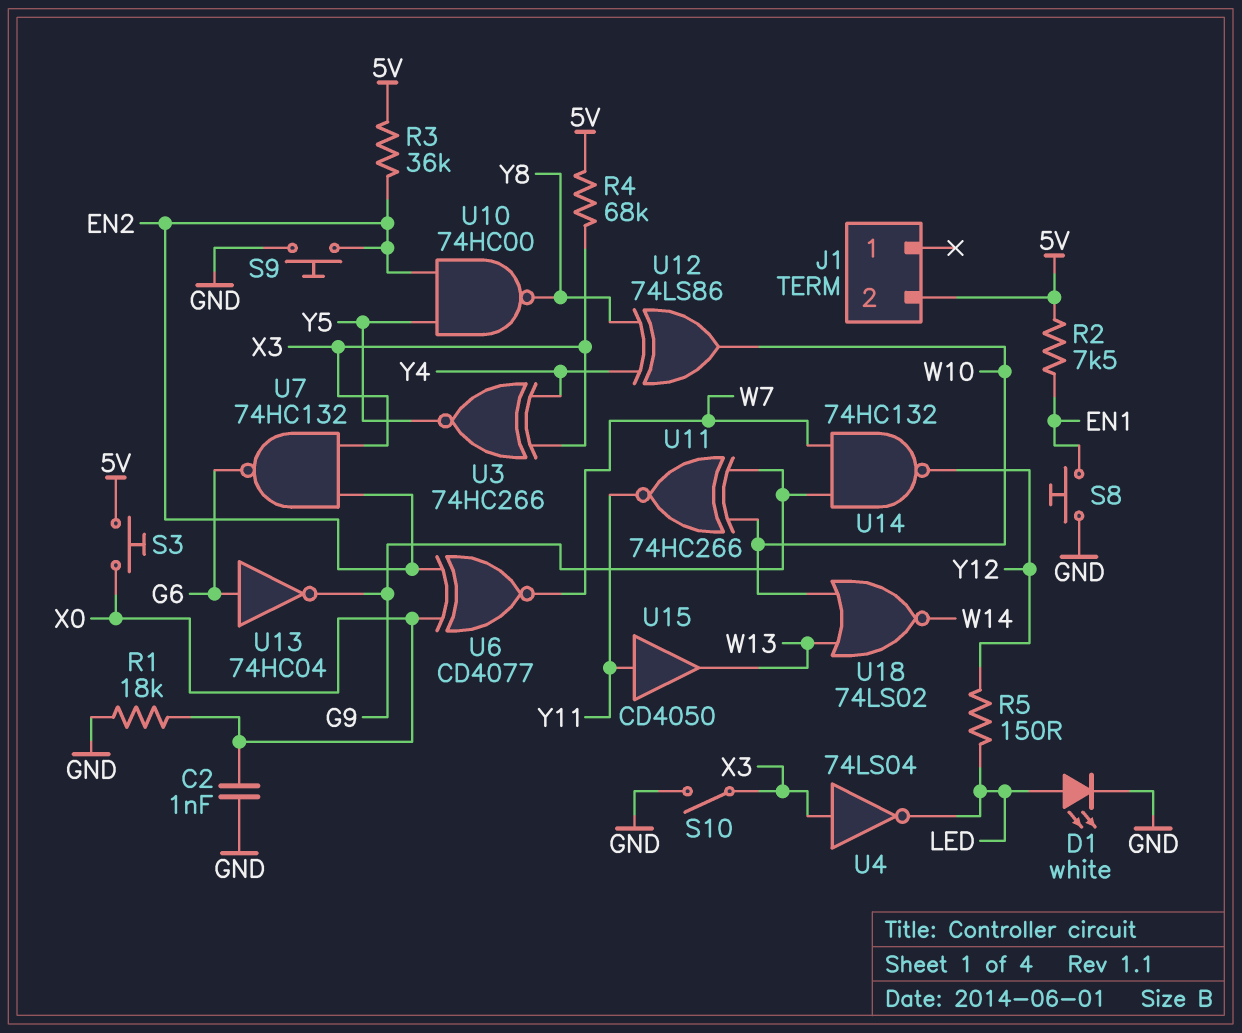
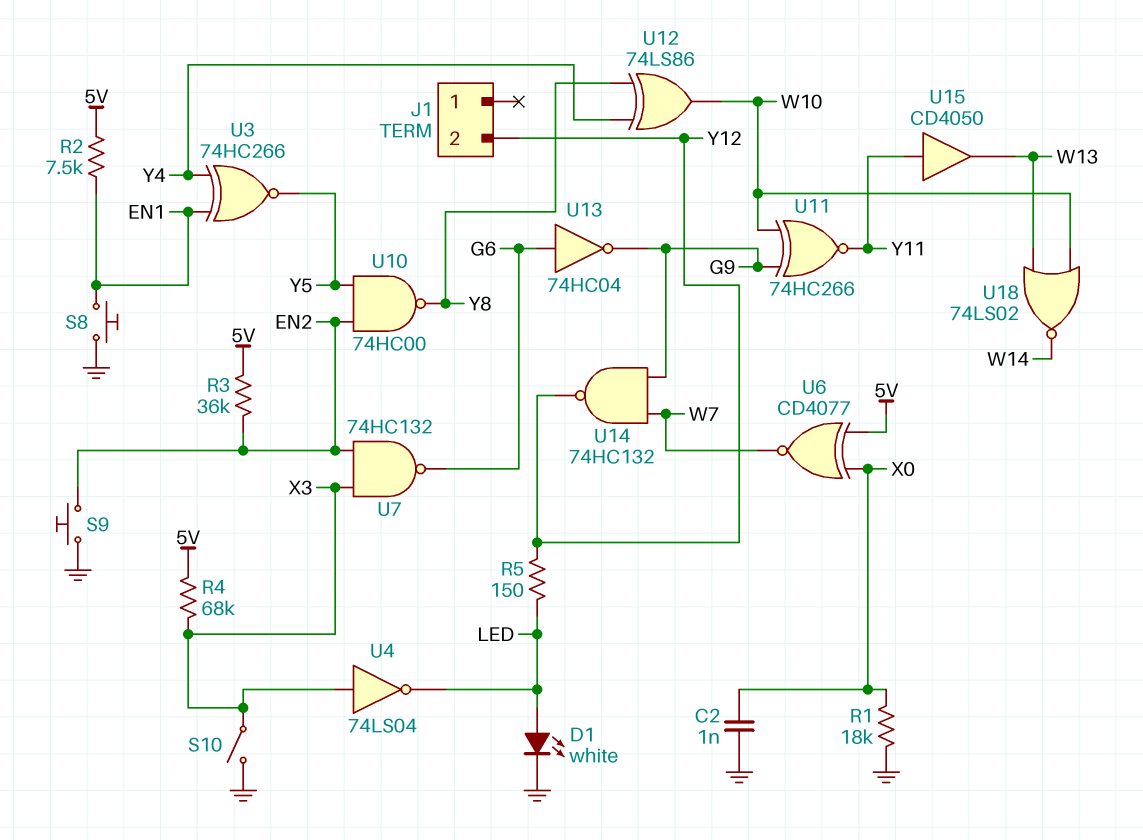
J1 pin 2: 5V -> Y12
S3: button (5V, X0) -> none
U3: XNOR 74HC266 (in X3, in Y4, out Y5) -> XNOR 74HC266 (in EN1, in Y4, out Y5)
U6: XNOR CD4077 (in EN2, in X0, out W7) -> XNOR CD4077 (in 5V, in X0, out W7)

